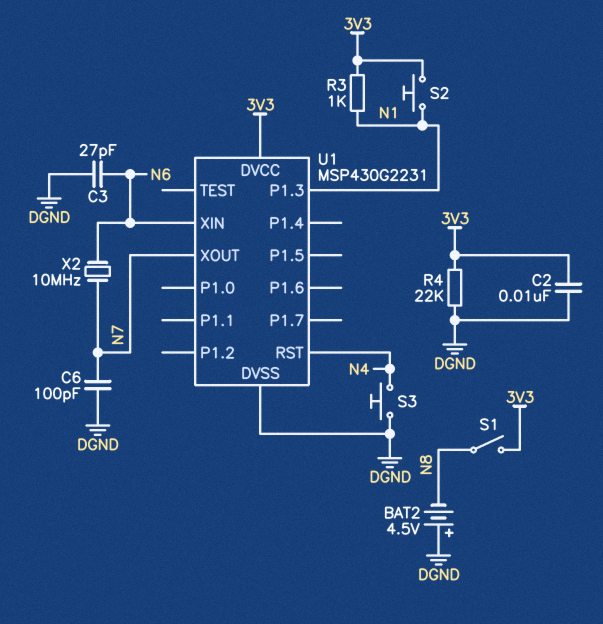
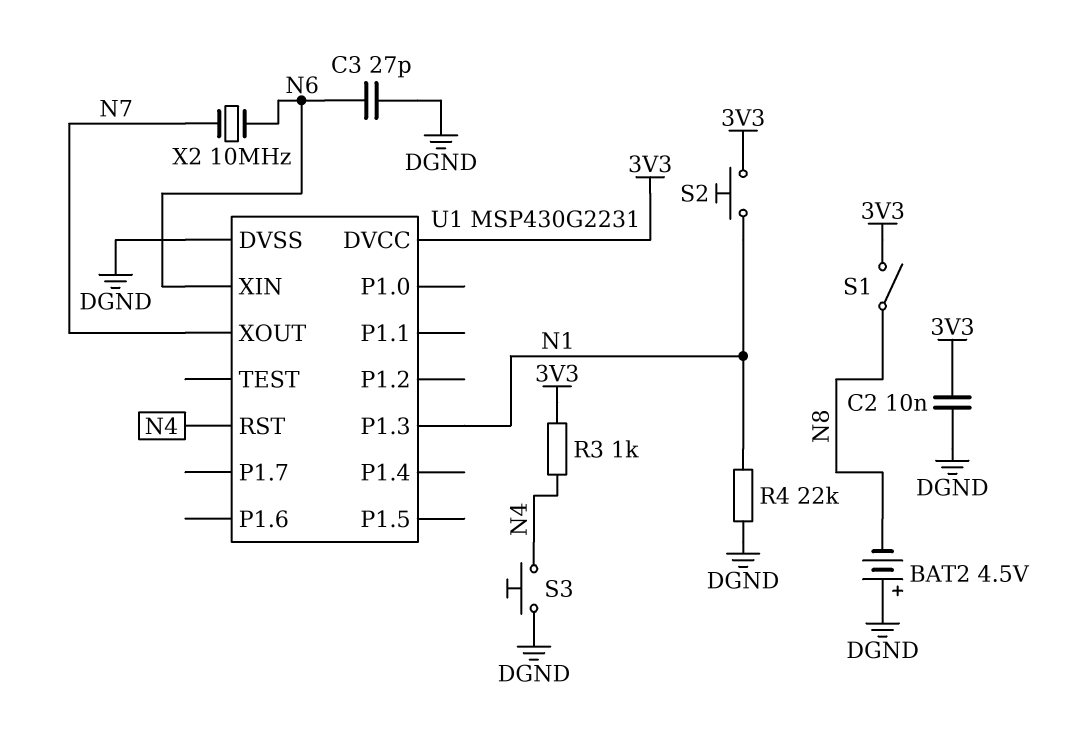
C6: 100pF (DGND, N7) -> none
R3: 1k (3V3, N1) -> 1k (3V3, N4)
R4: 22k (3V3, DGND) -> 22k (DGND, N1)

